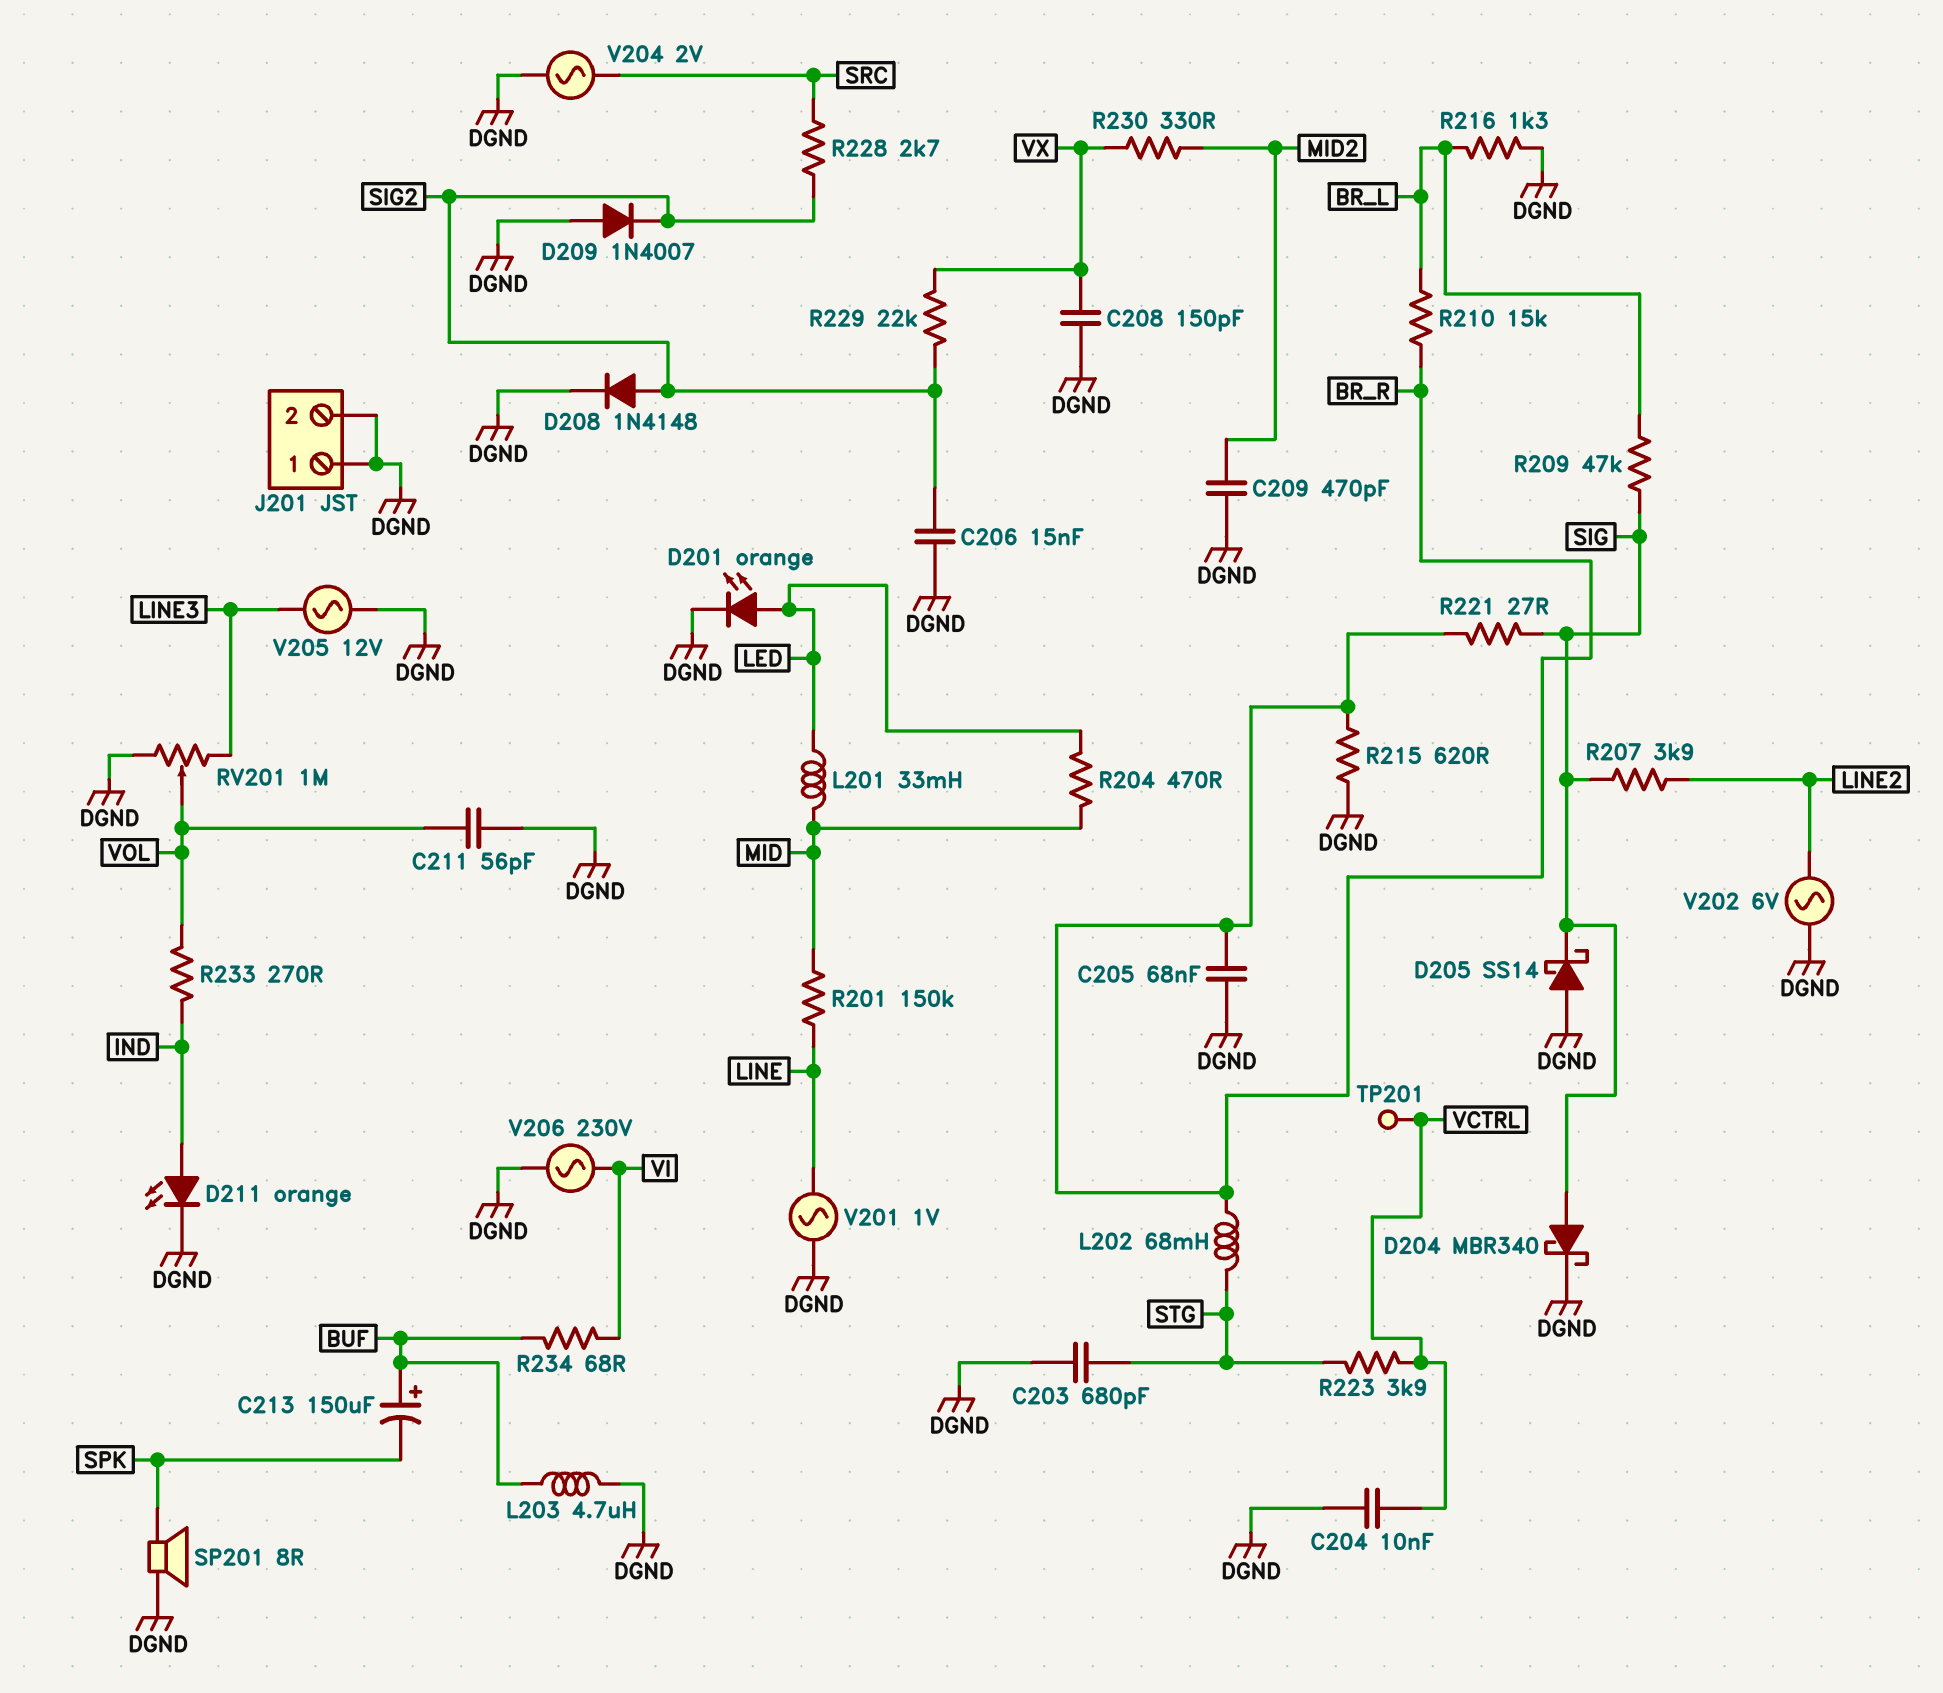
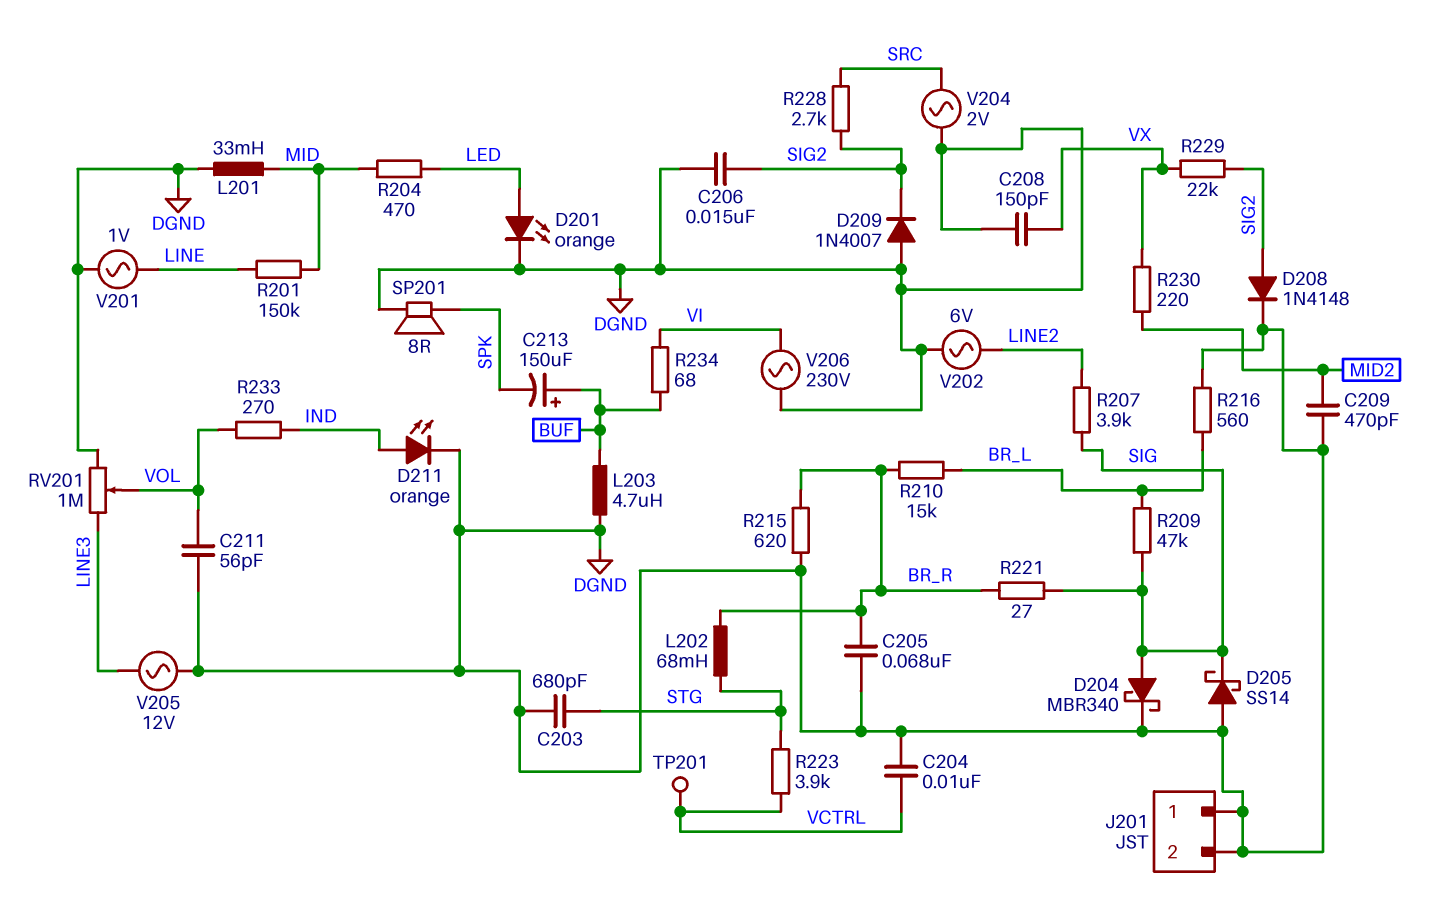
L201: 33mH (LED, MID) -> 33mH (DGND, MID)
R216: 1.3k (BR_L, DGND) -> 560 (BR_L, DGND)
R230: 330 (MID2, VX) -> 220 (MID2, VX)

